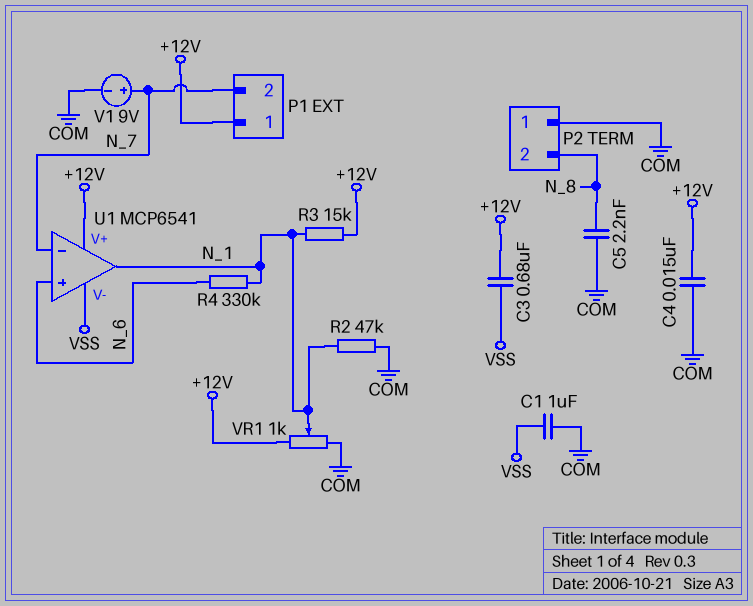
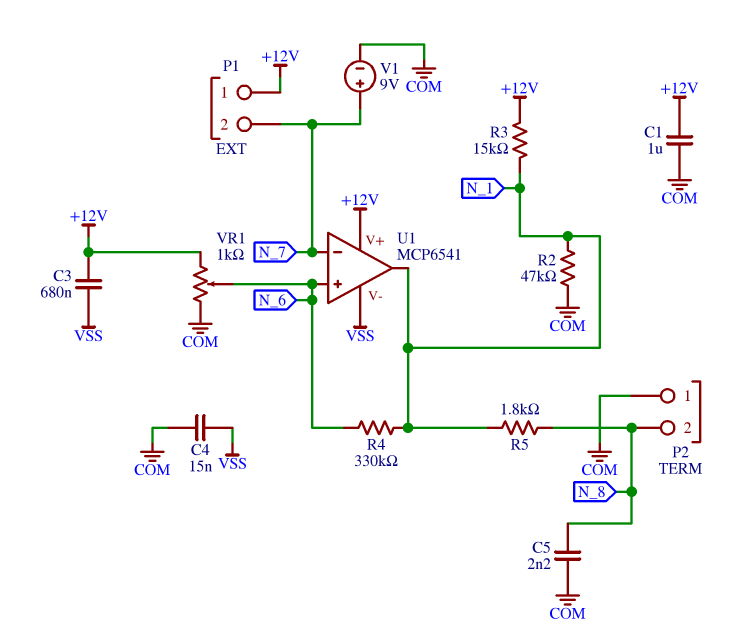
C1: 1uF (COM, VSS) -> 1uF (+12V, COM)
C4: 15nF (+12V, COM) -> 15nF (COM, VSS)
R5: none -> 1.8k (N_1, N_8)
VR1: 1k (+12V, COM, wiper N_1) -> 1k (+12V, COM, wiper N_6)

